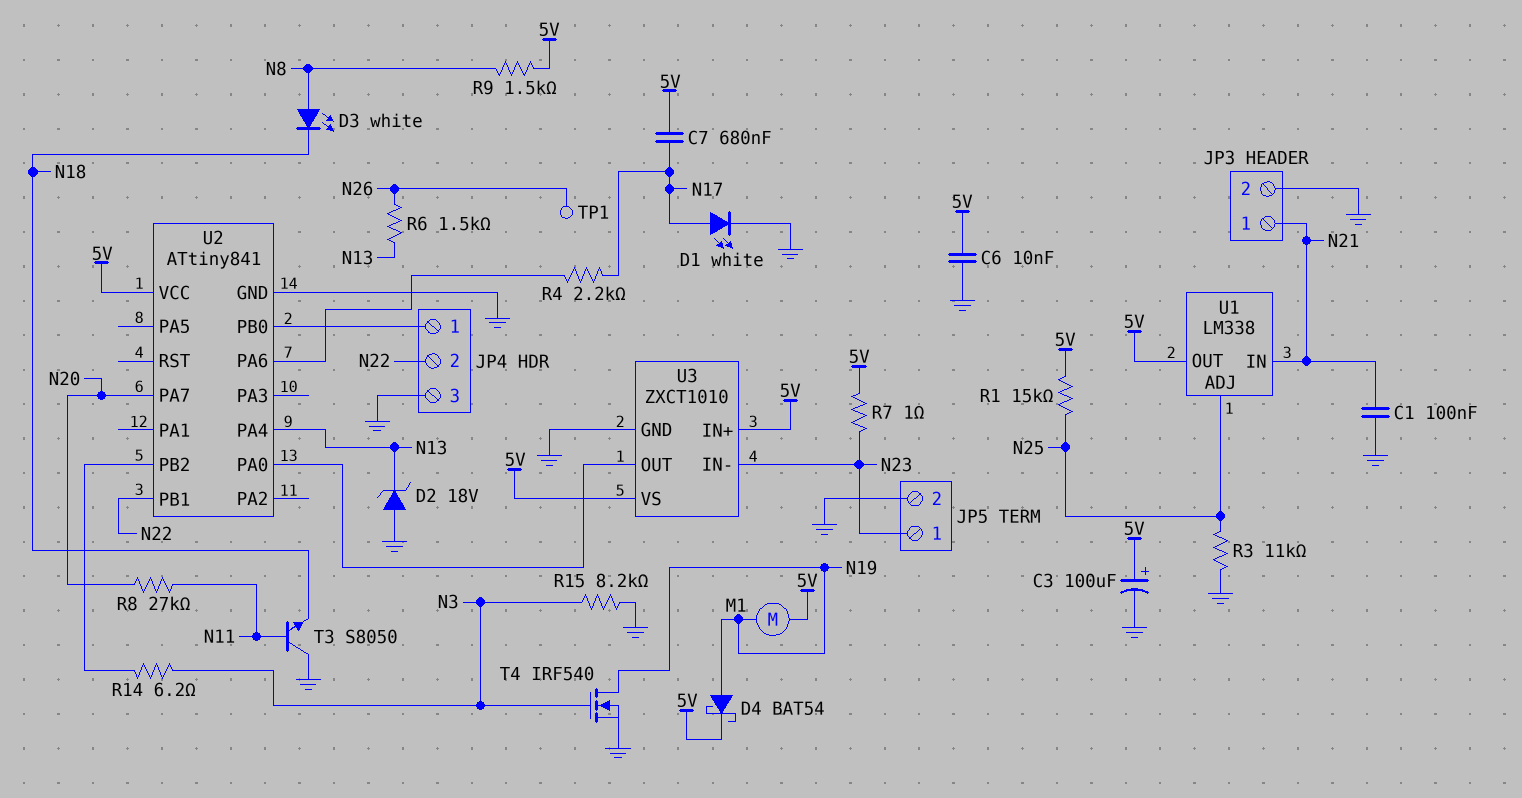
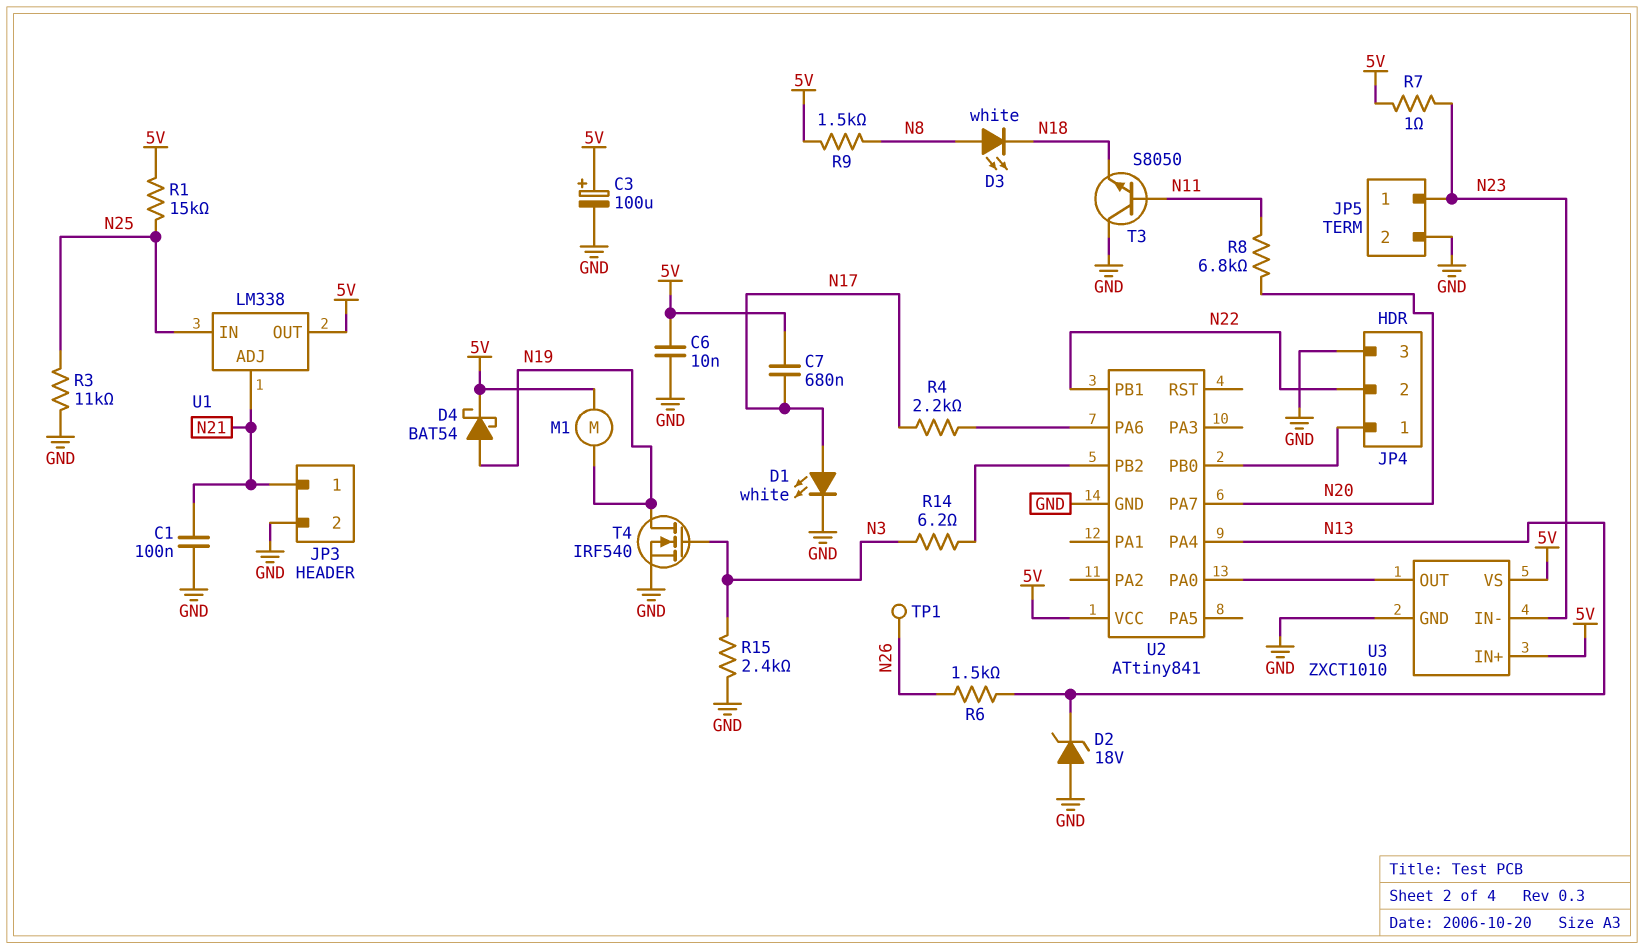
R8: 27k (N11, N20) -> 6.8k (N11, N20)
R15: 8.2k (GND, N3) -> 2.4k (GND, N3)
U1 pin ADJ: N25 -> N21
U1 pin IN: N21 -> N25

